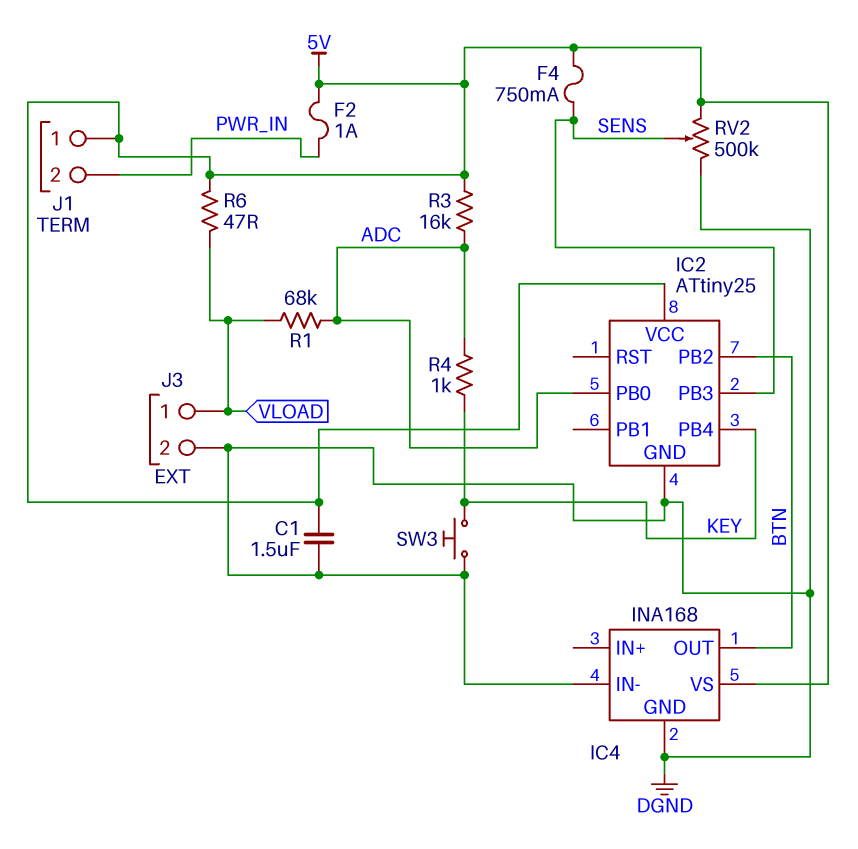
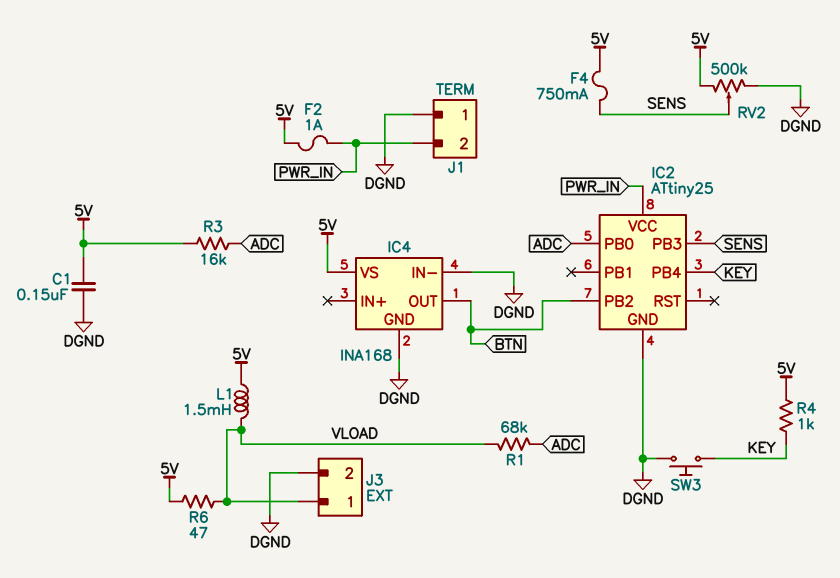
C1: 1.5uF (5V, DGND) -> 150nF (5V, DGND)
IC2 pin VCC: 5V -> PWR_IN
J1 pin 1: 5V -> DGND
L1: none -> 1.5mH (5V, VLOAD)
R4: 1k (ADC, KEY) -> 1k (5V, KEY)

